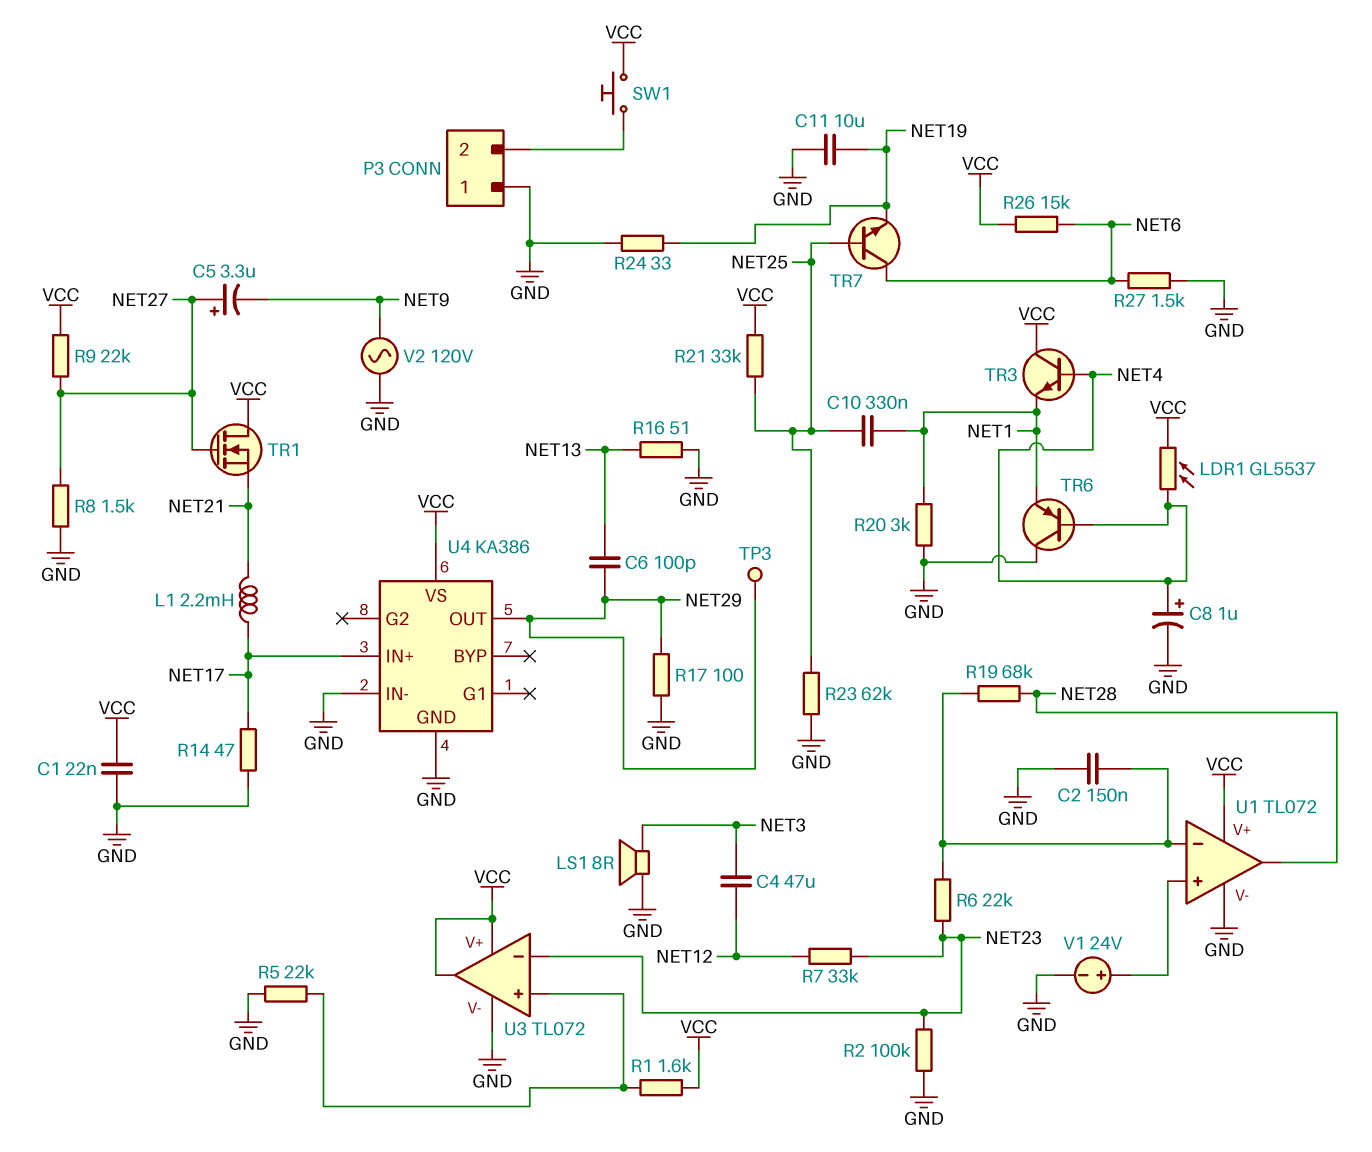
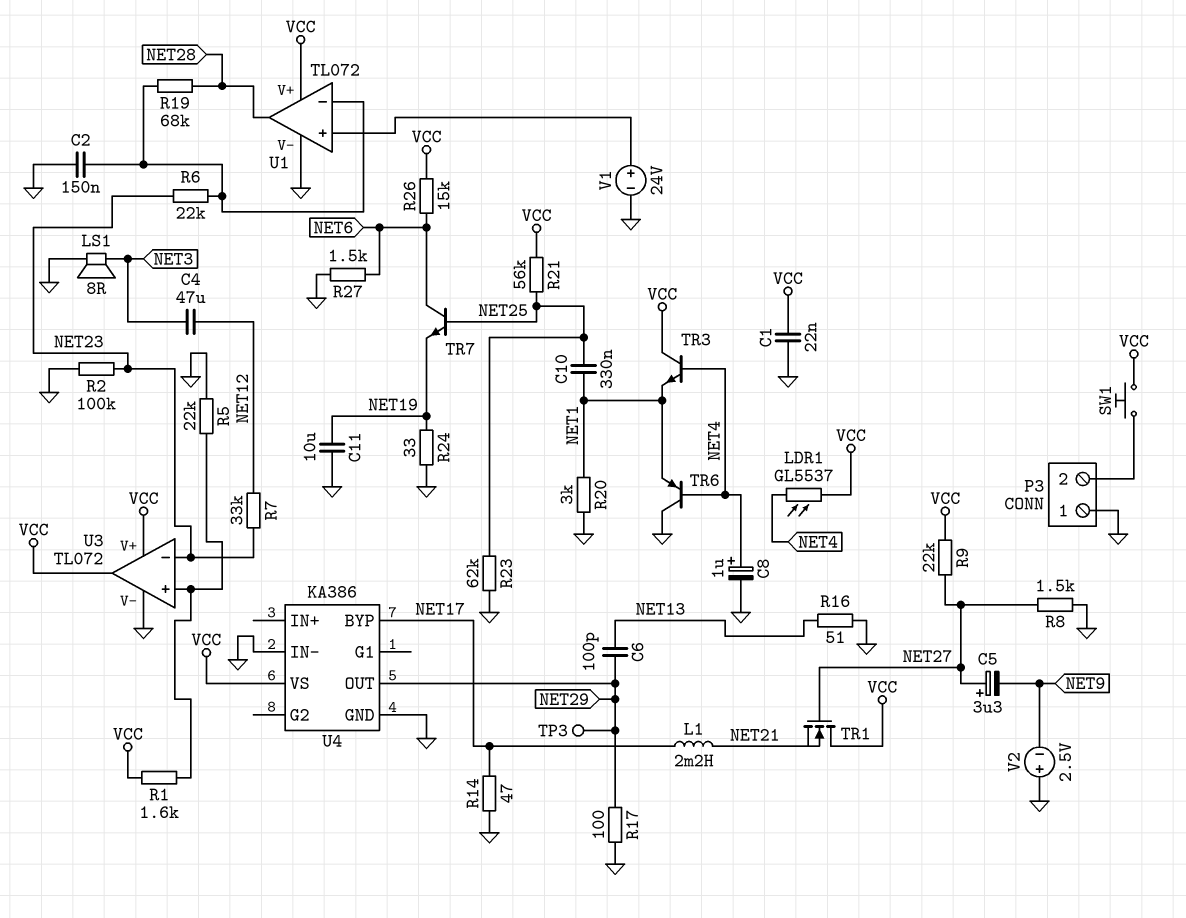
R21: 33k (NET25, VCC) -> 56k (NET25, VCC)
U4 pin BYP: none -> NET17
U4 pin IN+: NET17 -> none
V2: AC 120V (GND, NET9) -> 2.5V (plus GND, minus NET9)

